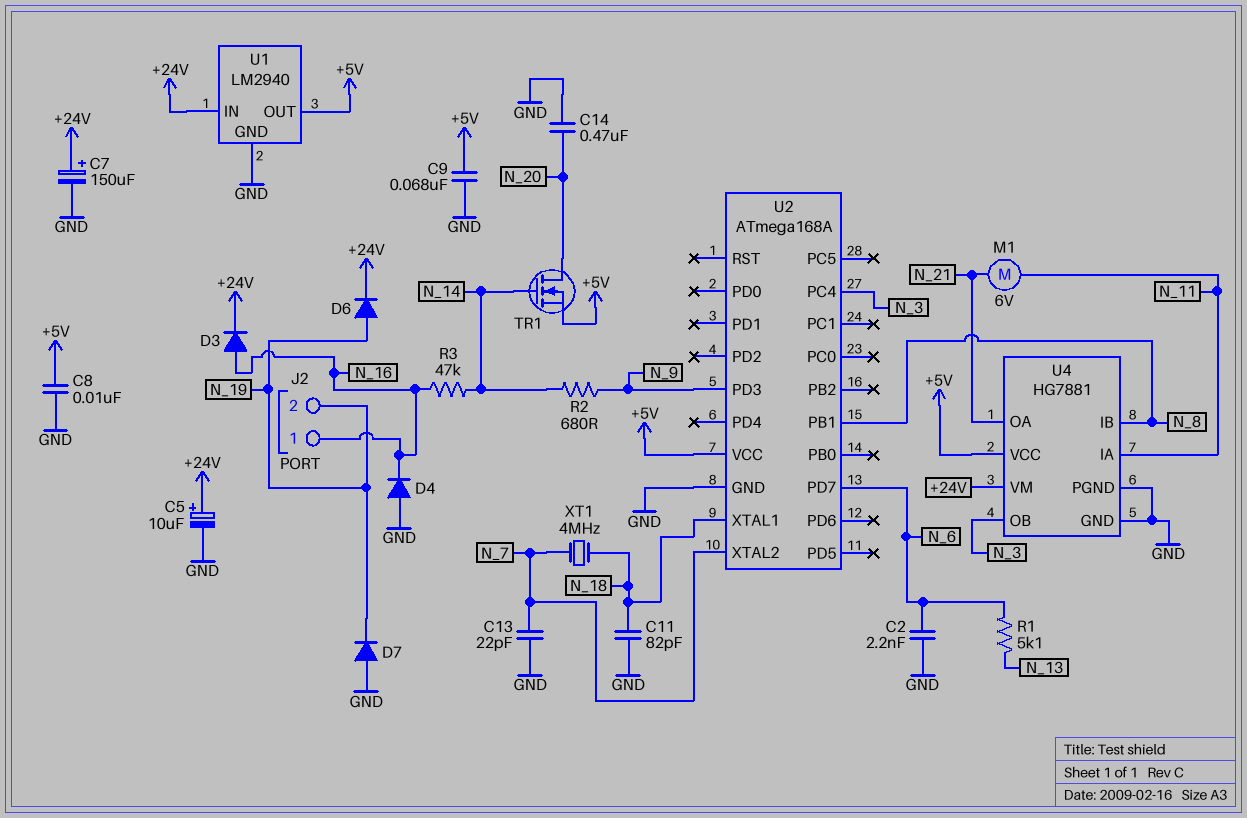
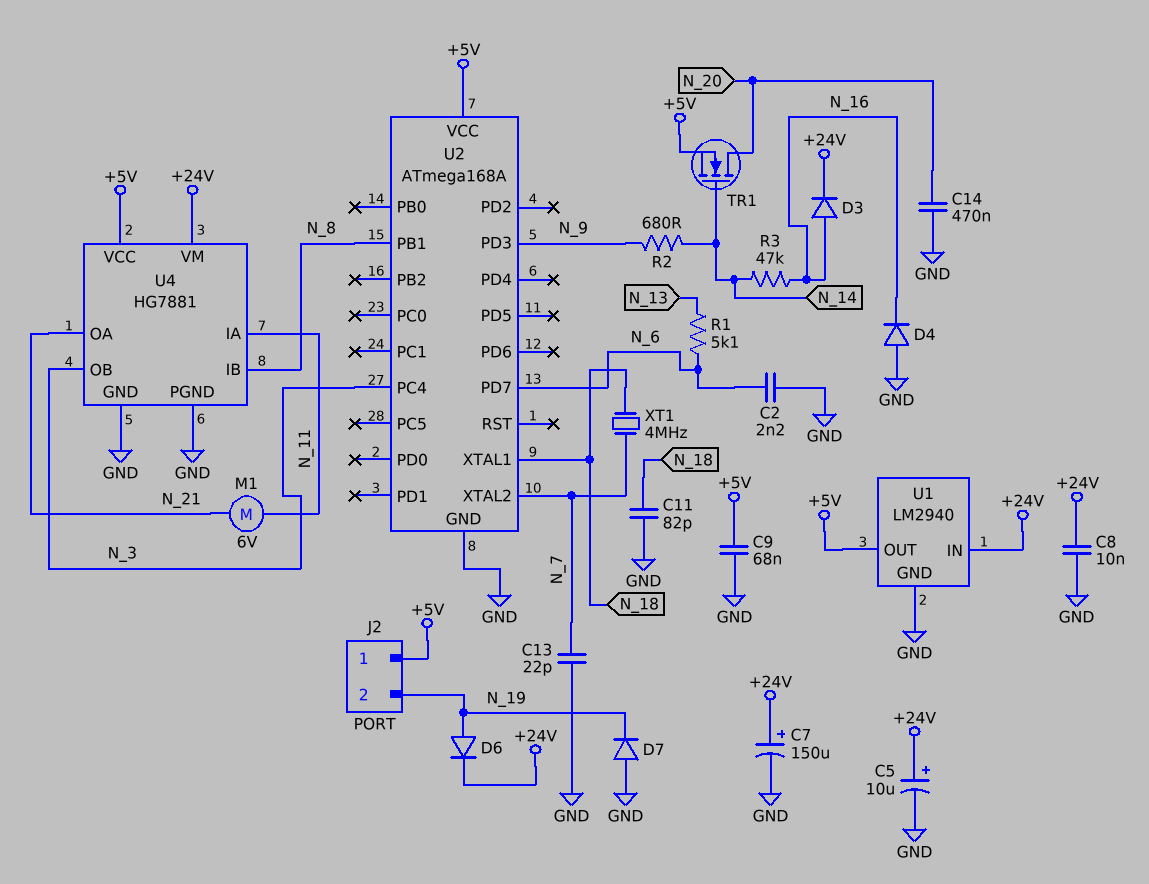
C8: 10nF (+5V, GND) -> 10nF (+24V, GND)
J2 pin 1: N_16 -> +5V

